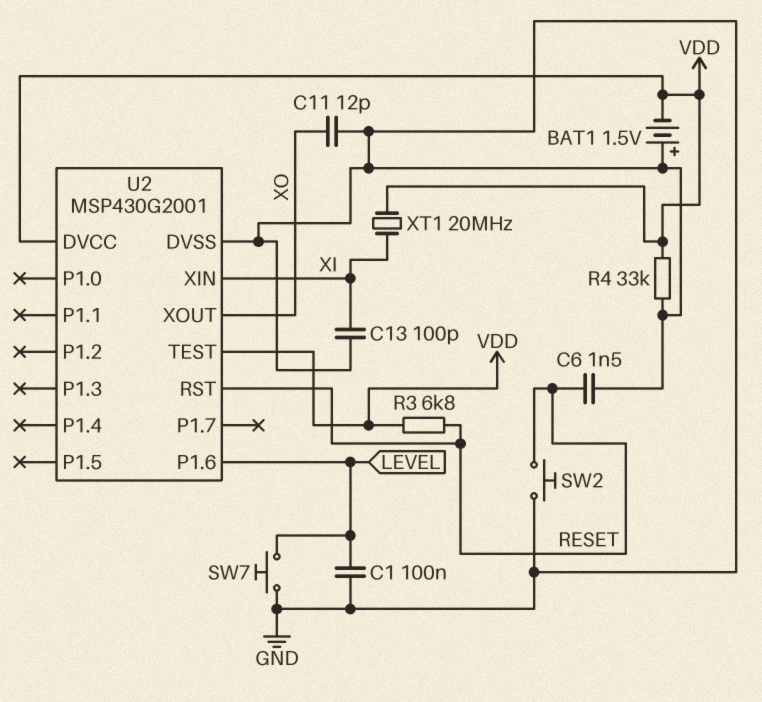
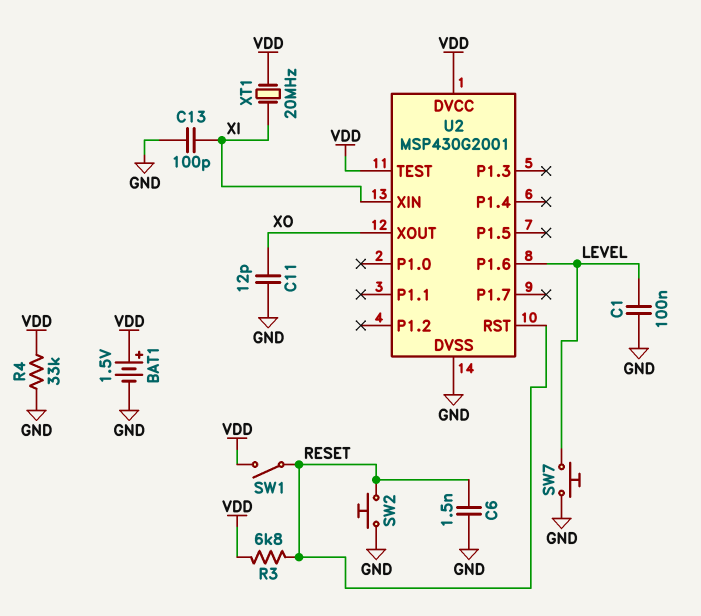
BAT1: 1.5V (plus GND, minus VDD) -> 1.5V (plus VDD, minus GND)
SW1: none -> switch (RESET, VDD)

